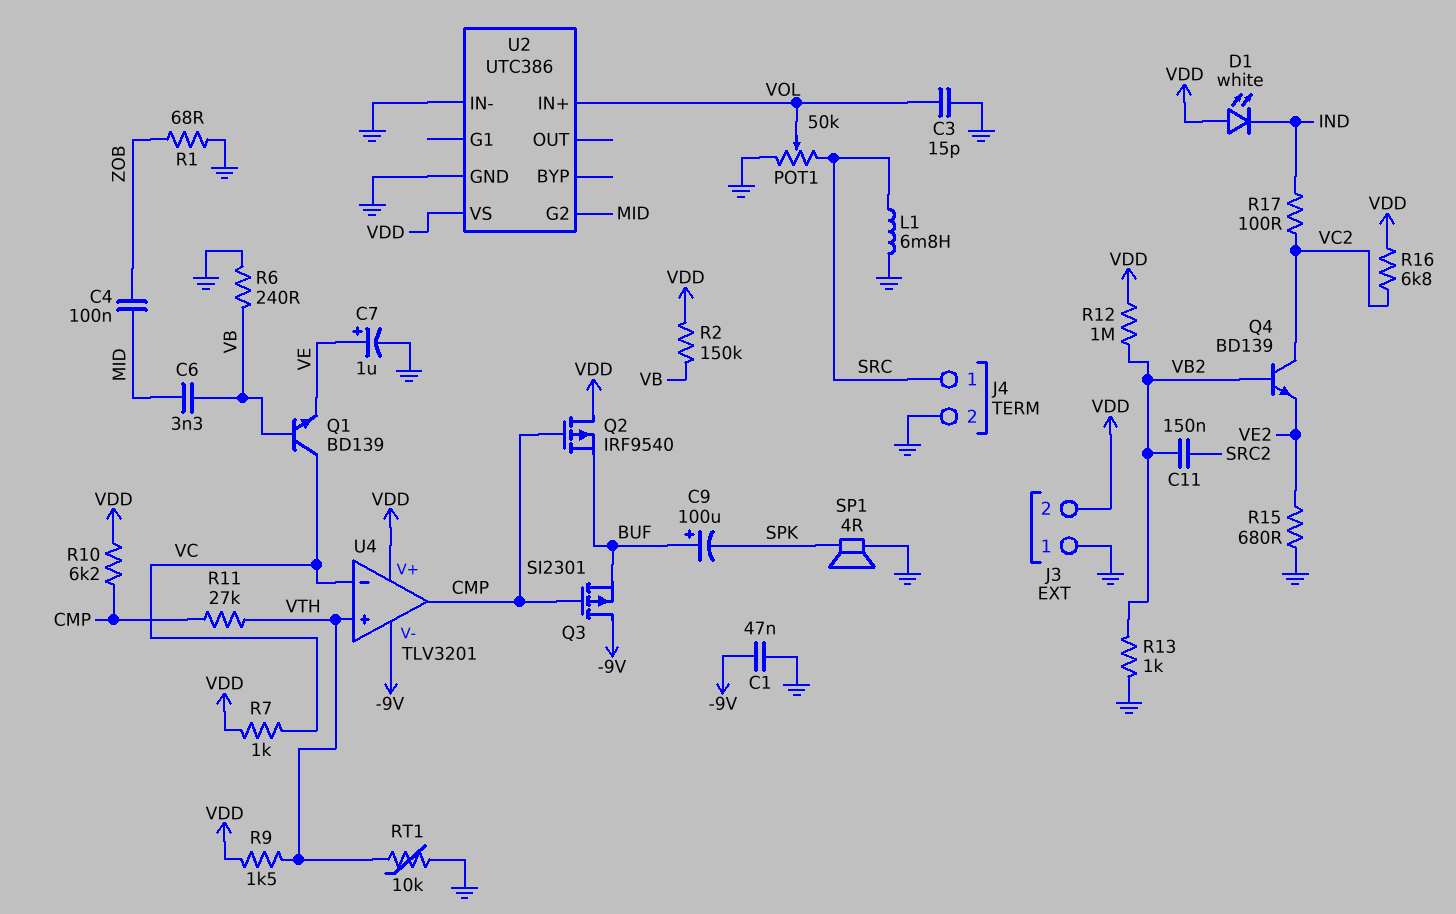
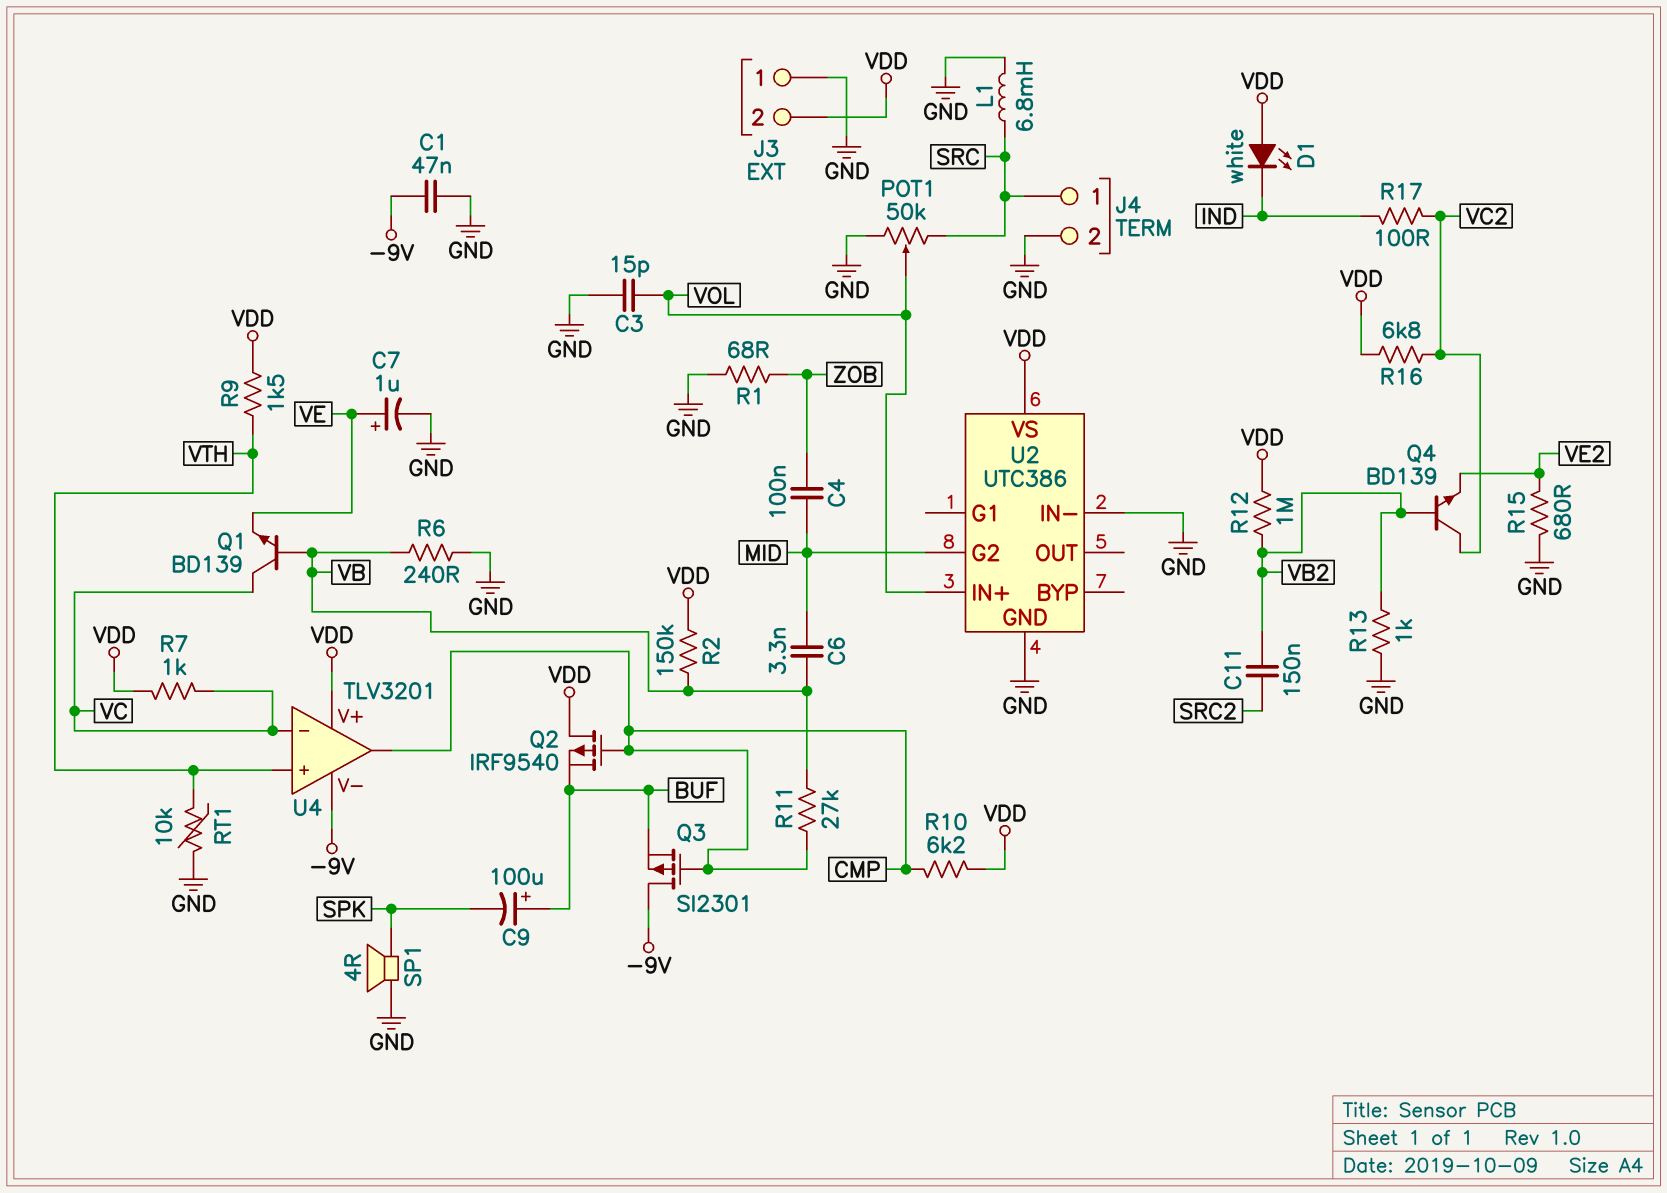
R11: 27k (CMP, VTH) -> 27k (CMP, VB)

